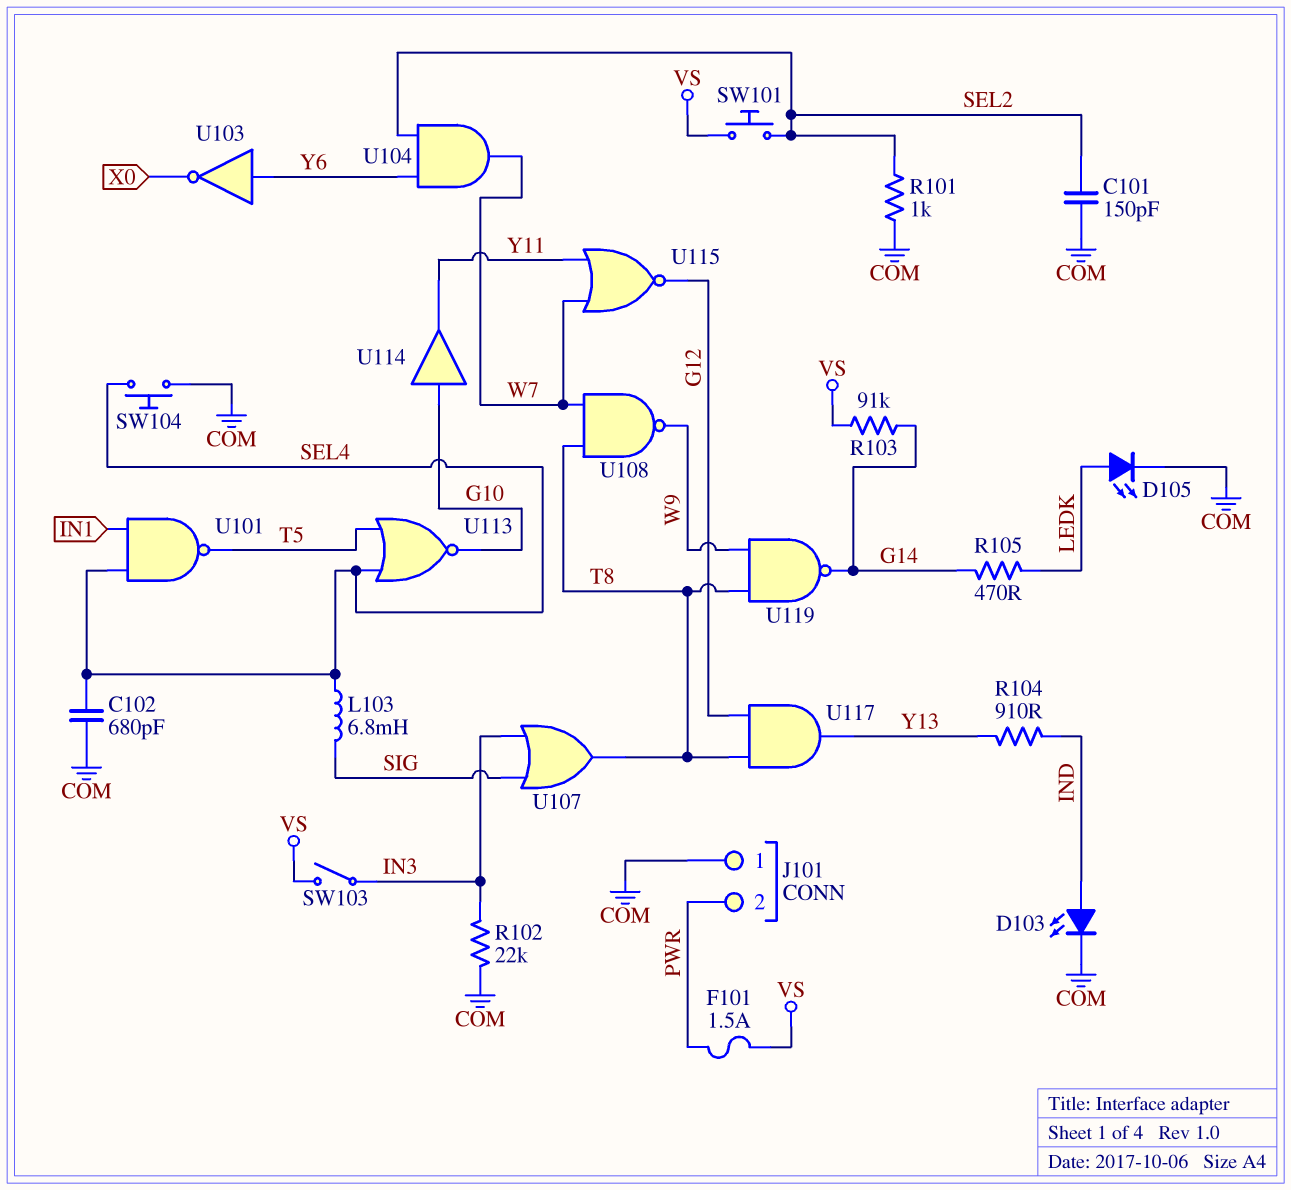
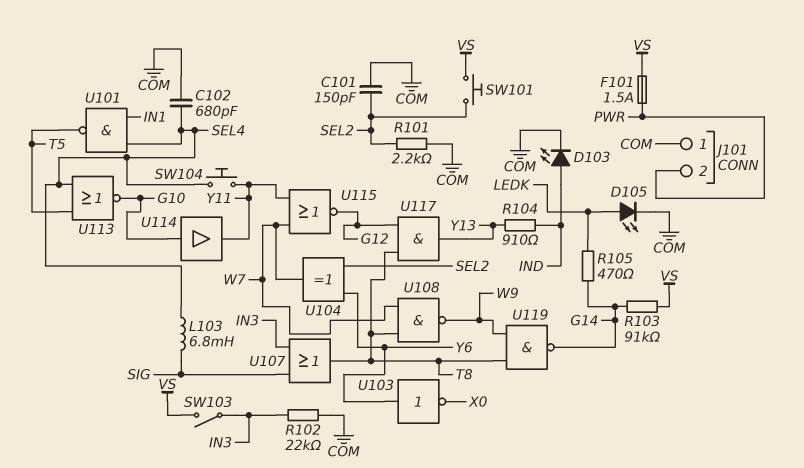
R101: 1k (COM, SEL2) -> 2.2k (COM, SEL2)
SW104: button (COM, SEL4) -> button (SEL4, Y11)
U104: AND (in SEL2, in Y6, out W7) -> XOR (in SEL2, in Y6, out W7)

